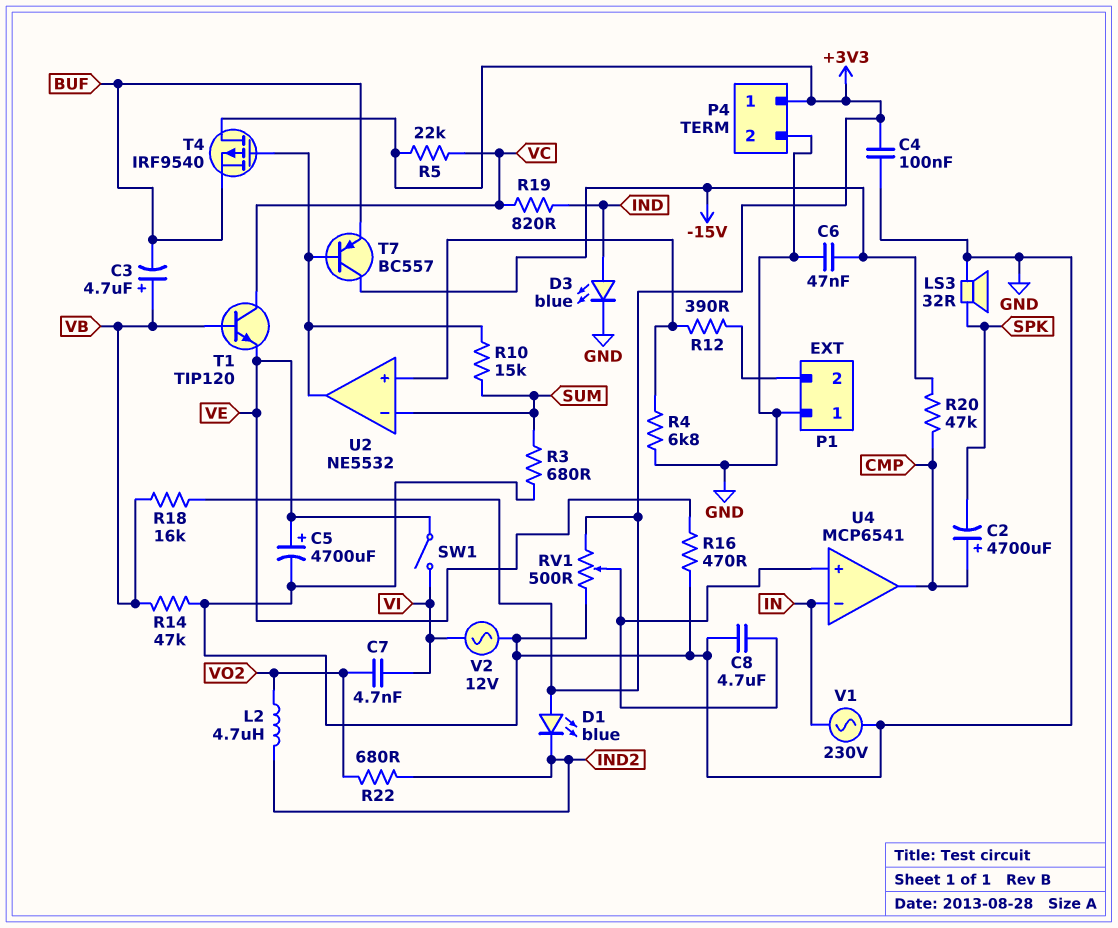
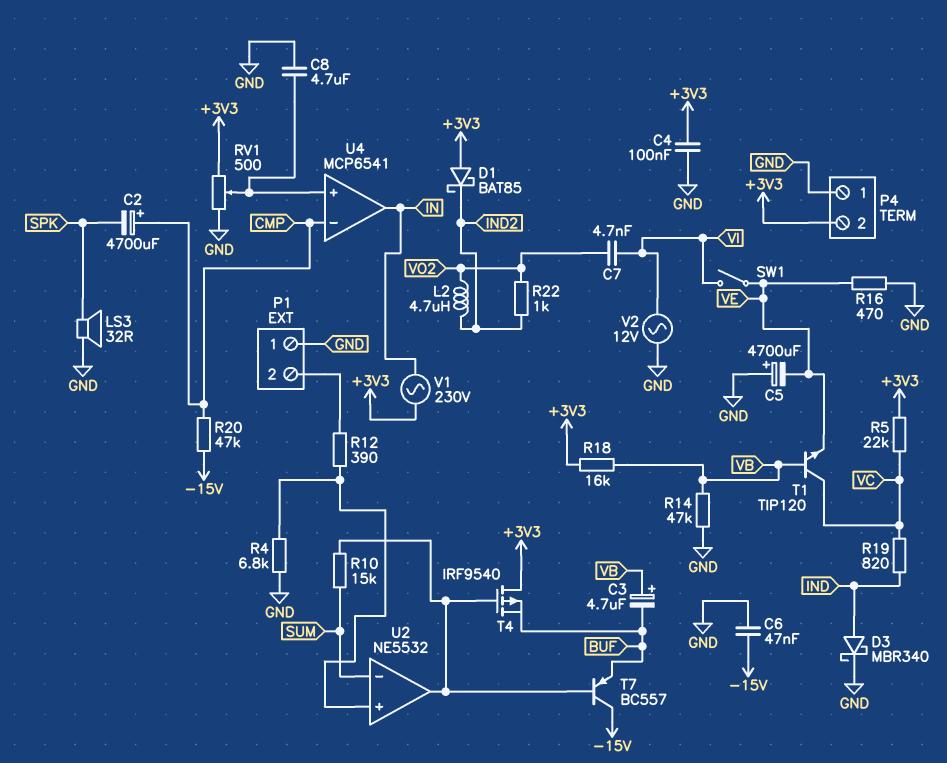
C5: 4700uF (plus VE, minus GND) -> 4700uF (plus GND, minus VE)
D1: LED blue (A +3V3, K IND2) -> schottky BAT85 (A +3V3, K IND2)
D3: LED blue (A IND, K GND) -> schottky MBR340 (A IND, K GND)
P4 pin 1: +3V3 -> GND
P4 pin 2: GND -> +3V3
R3: 680 (GND, SUM) -> none
R22: 680 (IND2, VO2) -> 1k (IND2, VO2)
U4 pin in-: IN -> CMP
U4 pin out: CMP -> IN
V1: AC 230V (GND, IN) -> AC 230V (+3V3, IN)

